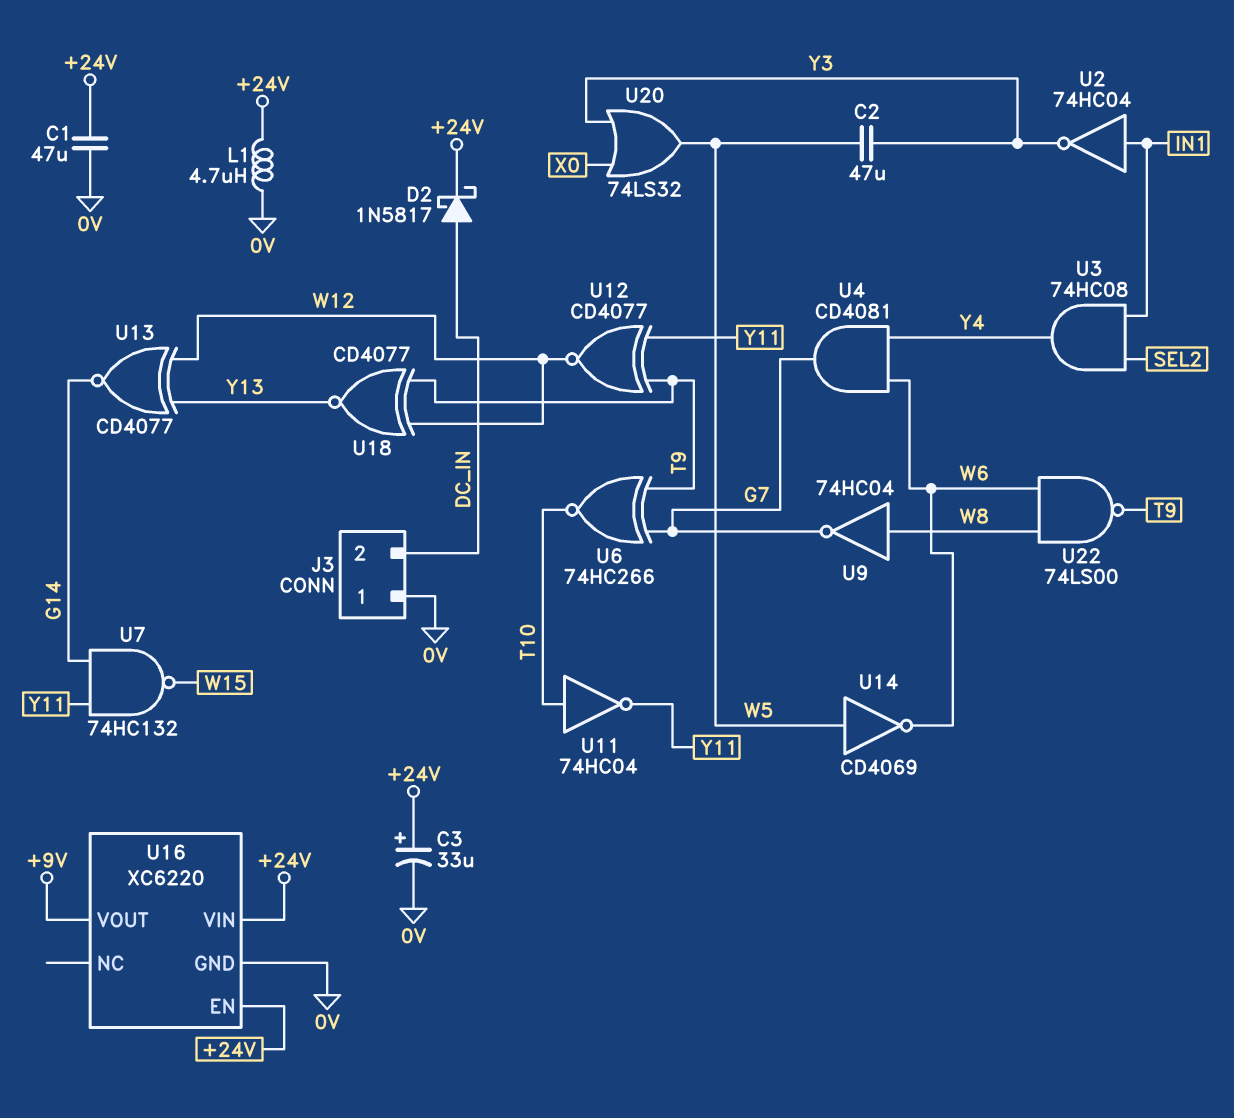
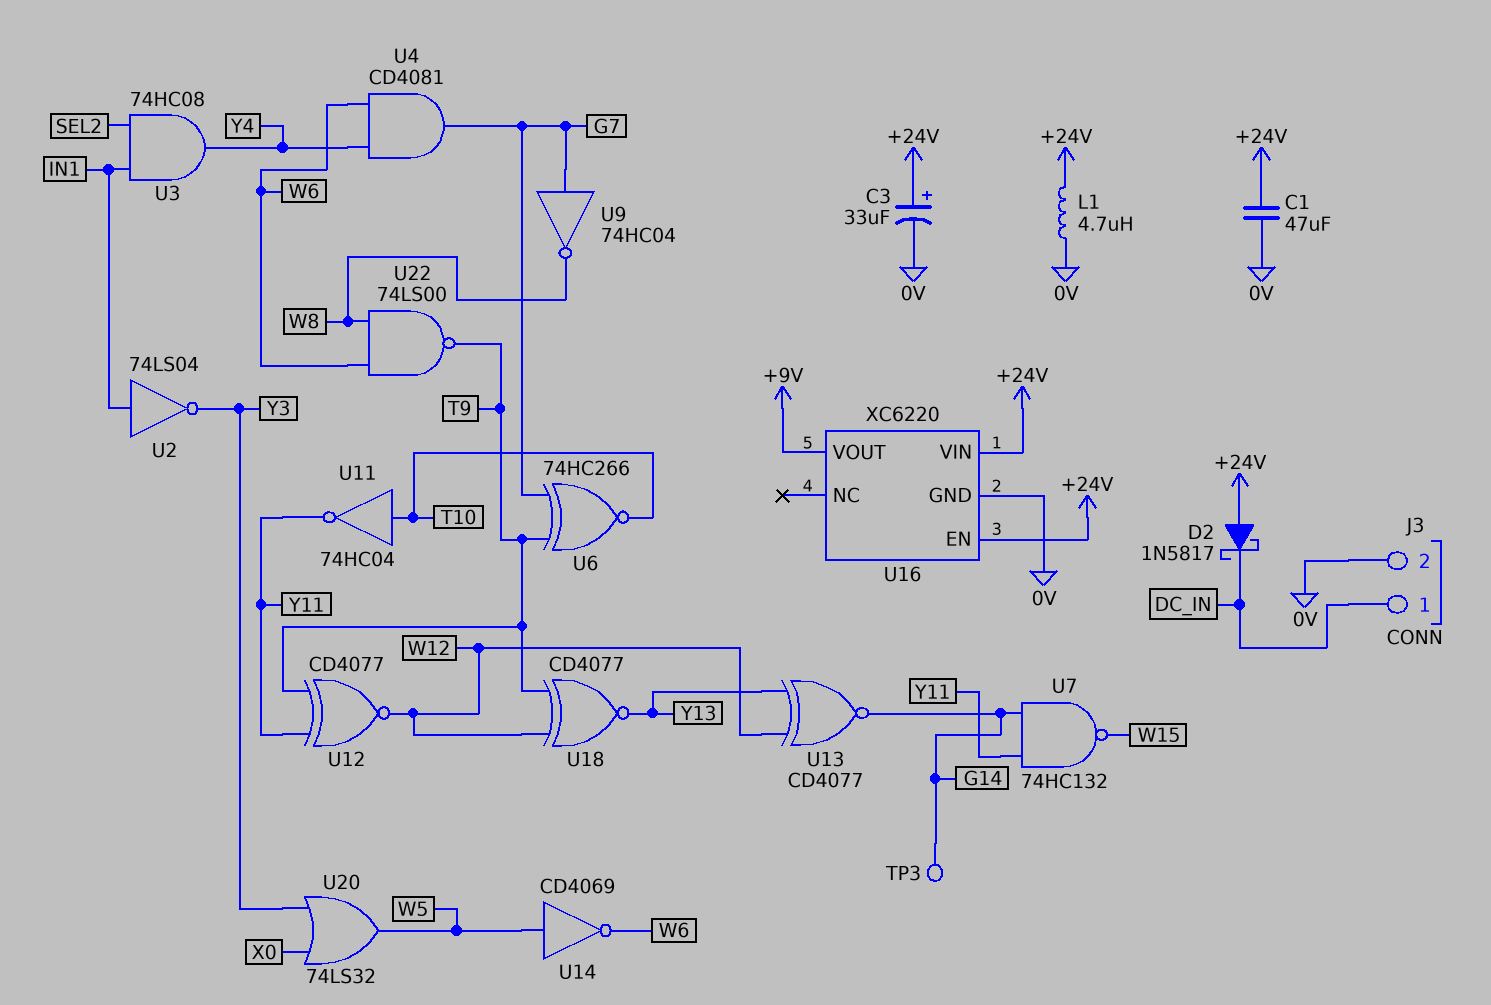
C2: 47uF (W5, Y3) -> none
D2: schottky 1N5817 (A DC_IN, K +24V) -> schottky 1N5817 (A +24V, K DC_IN)
J3 pin 1: 0V -> DC_IN
J3 pin 2: DC_IN -> 0V
TP3: none -> test point (G14)
U2: NOT 74HC04 (in IN1, out Y3) -> NOT 74LS04 (in IN1, out Y3)
U9: NOT 74HC04 (in W8, out G7) -> NOT 74HC04 (in G7, out W8)

